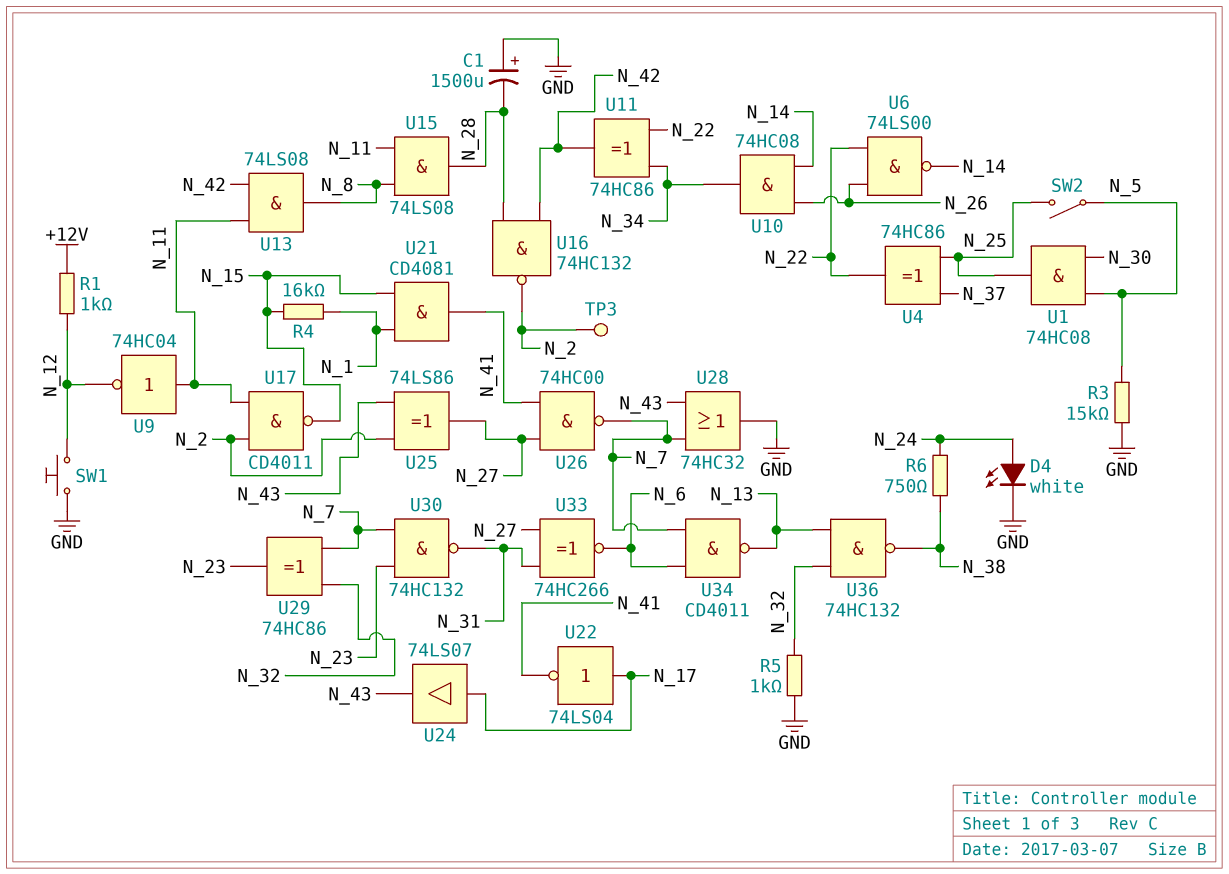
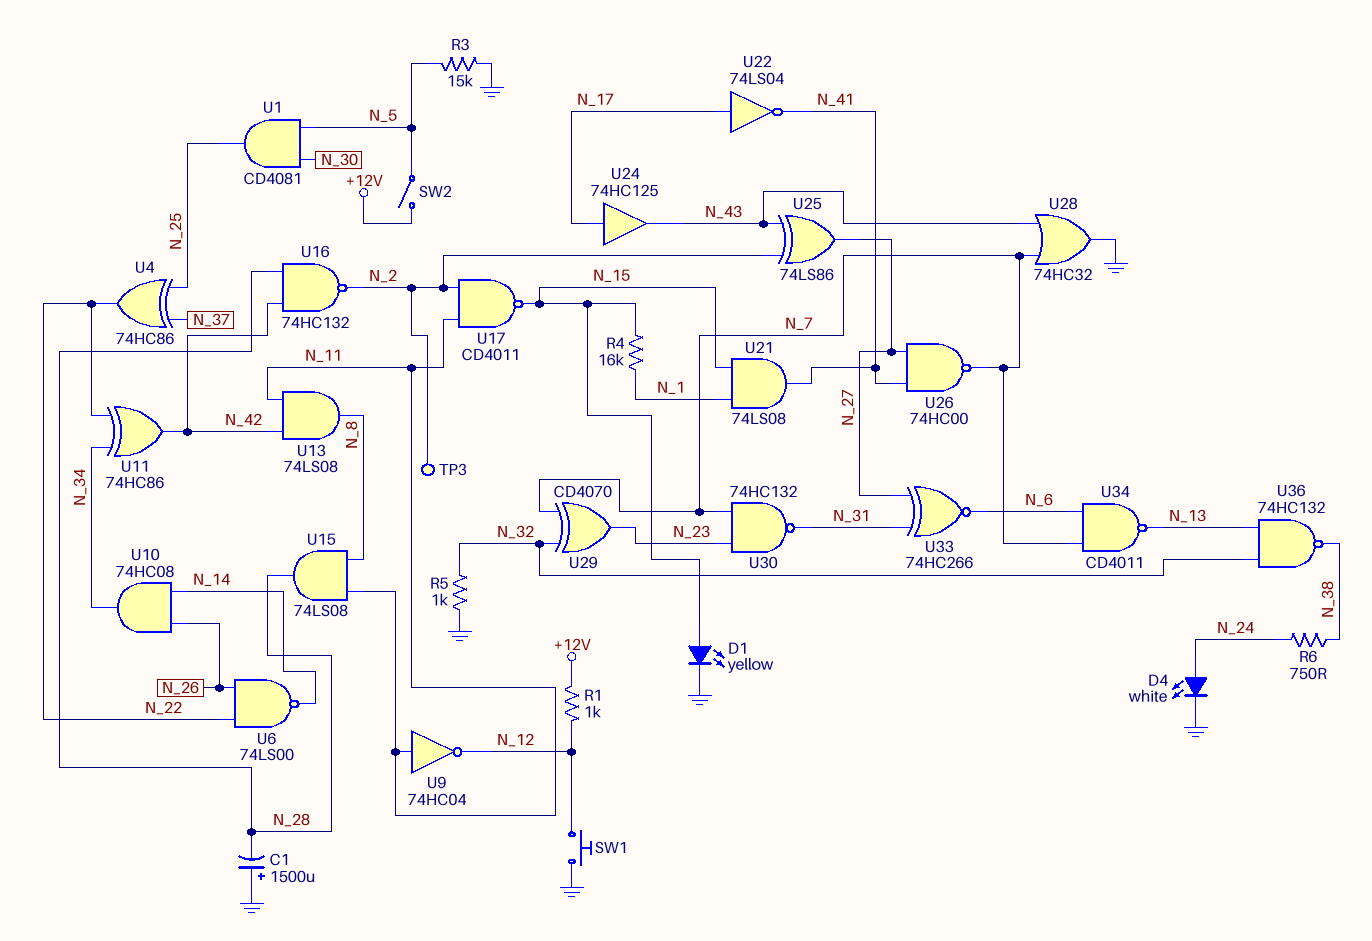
D1: none -> LED yellow (A N_15, K GND)
SW2: switch (N_5, N_25) -> switch (+12V, N_5)
U1: AND 74HC08 (in N_5, in N_30, out N_25) -> AND CD4081 (in N_5, in N_30, out N_25)
U21: AND CD4081 (in N_1, in N_15, out N_41) -> AND 74LS08 (in N_1, in N_15, out N_41)
U24: buffer 74LS07 (in N_17, out N_43) -> buffer 74HC125 (in N_17, out N_43)
U29: XOR 74HC86 (in N_7, in N_32, out N_23) -> XOR CD4070 (in N_7, in N_32, out N_23)

